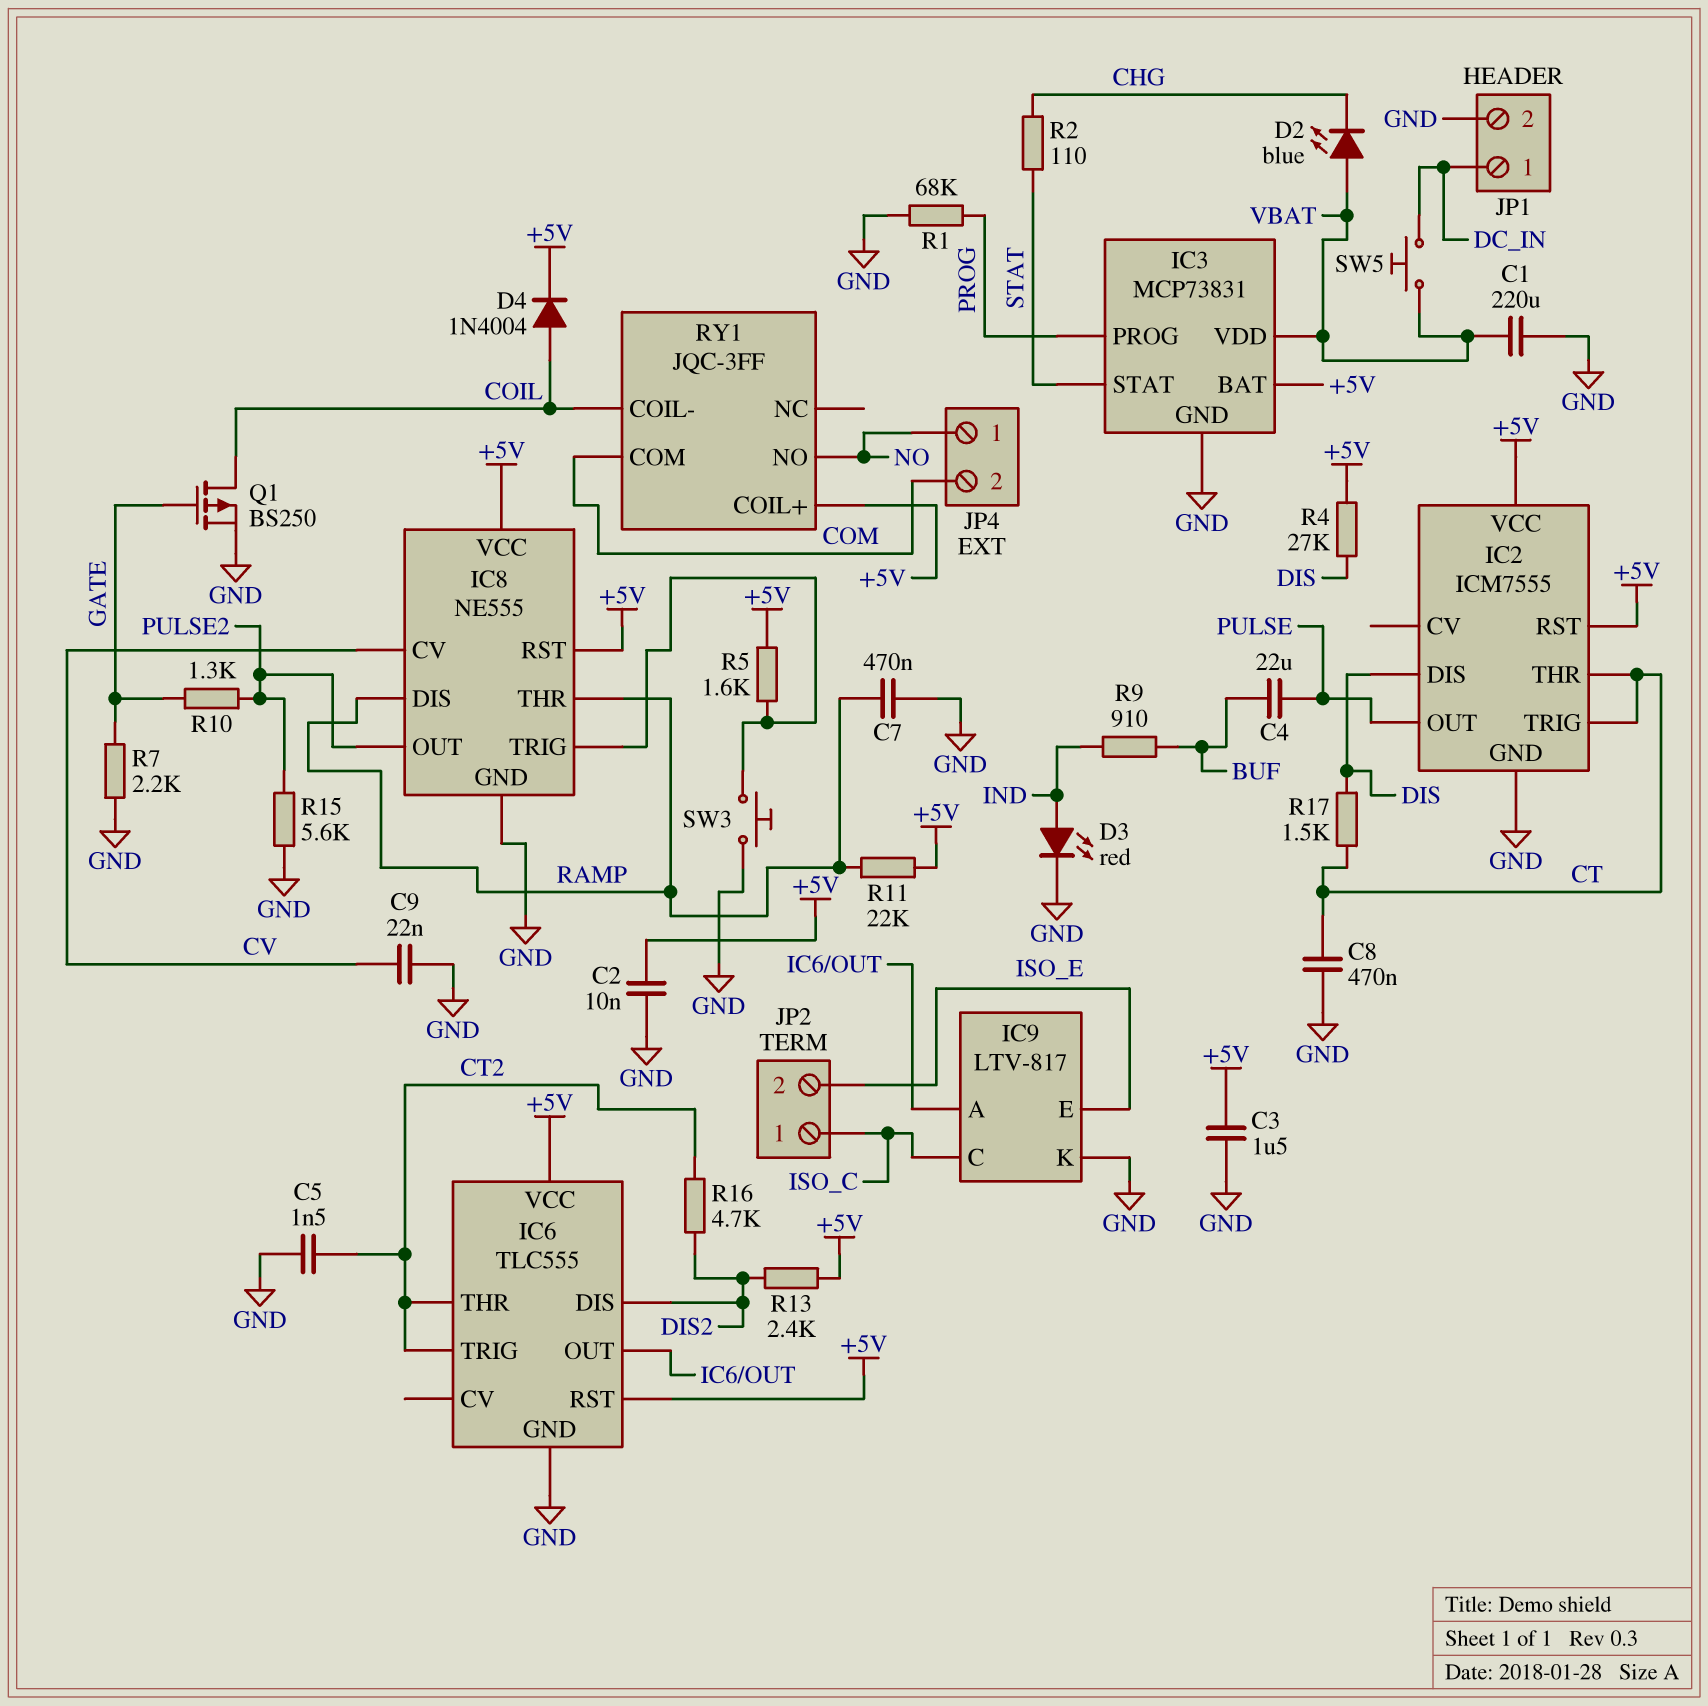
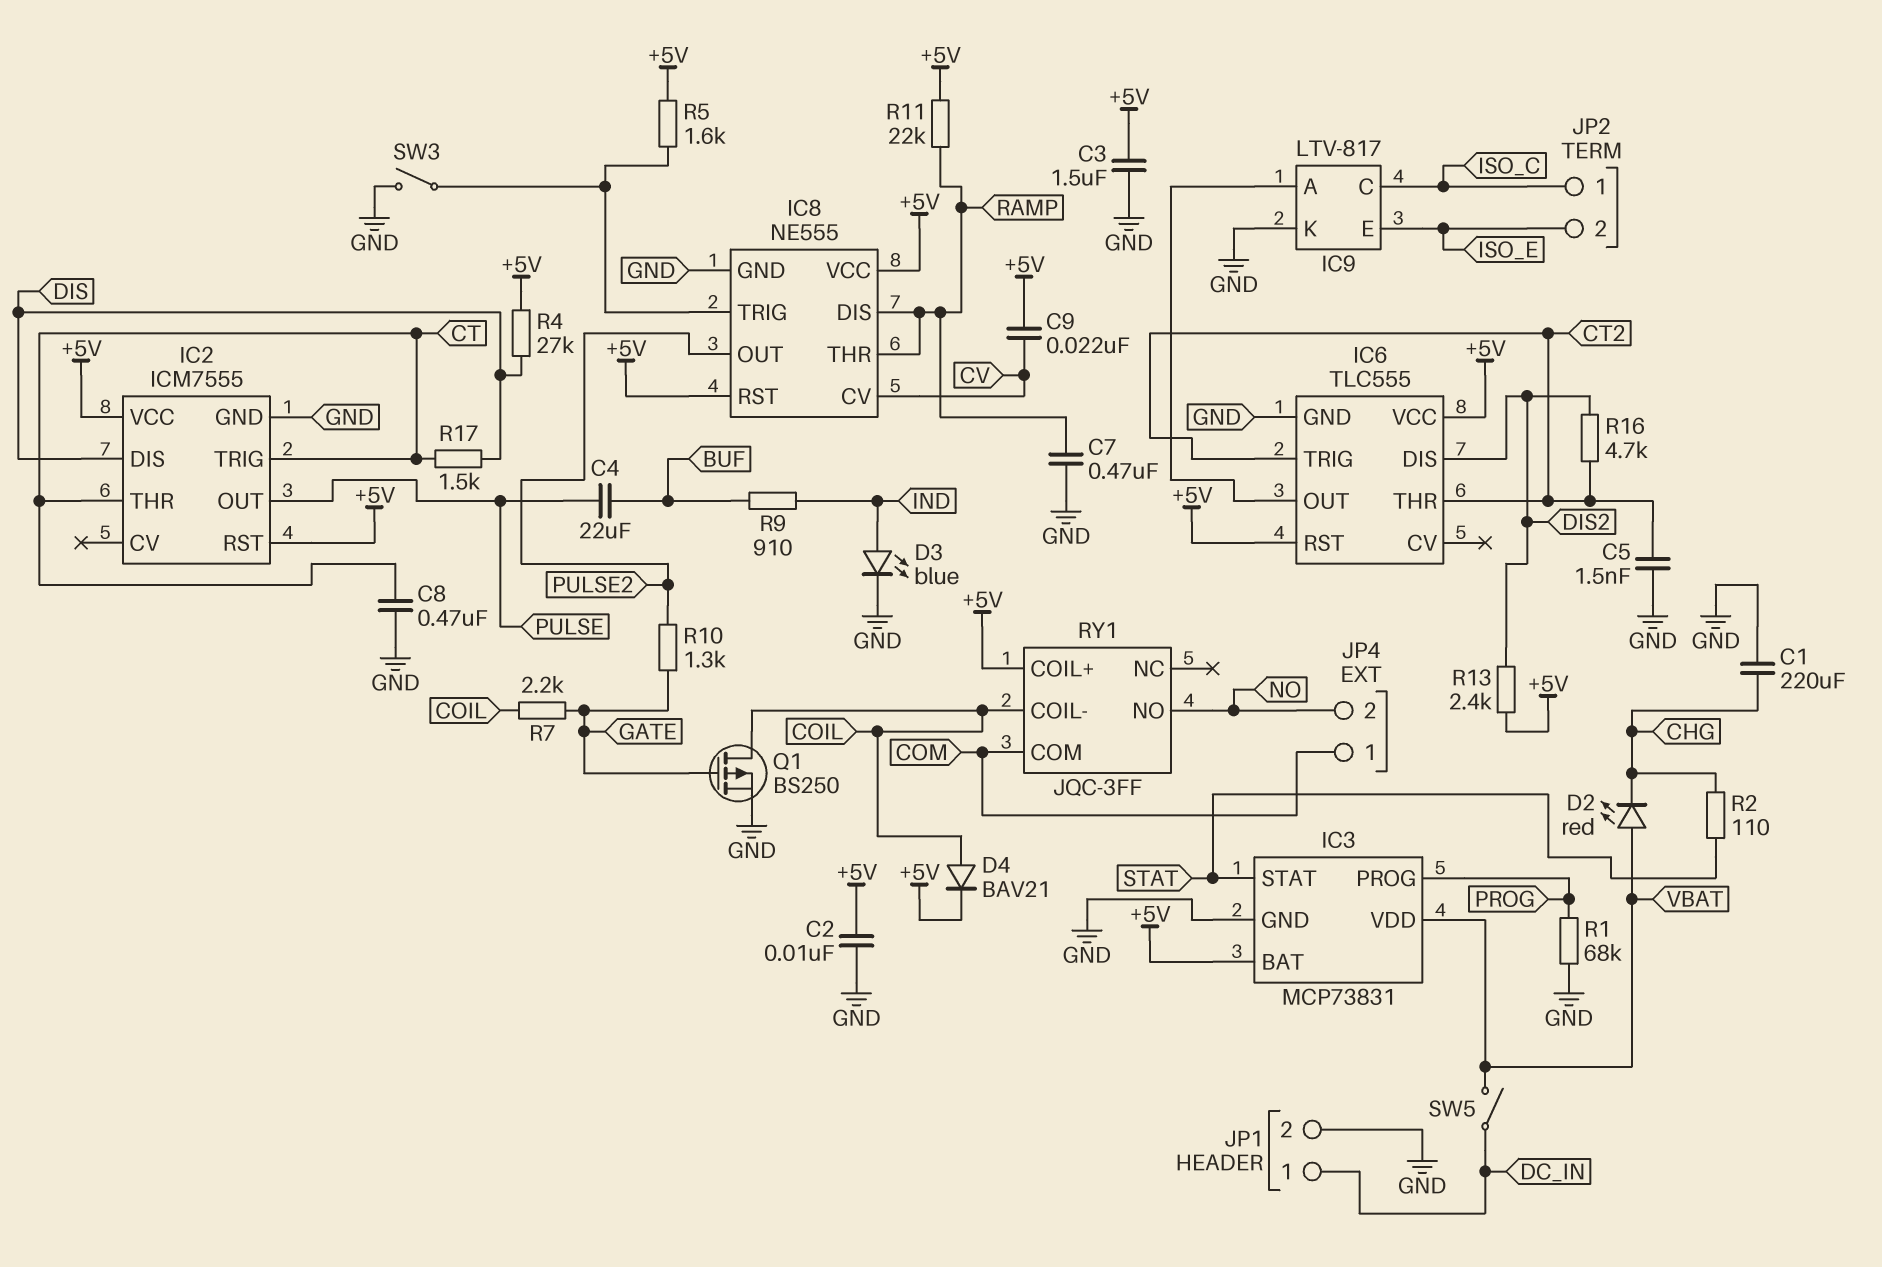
C1: 220uF (GND, VBAT) -> 220uF (CHG, GND)
C9: 22nF (CV, GND) -> 22nF (+5V, CV)
D2: LED blue (A VBAT, K CHG) -> LED red (A VBAT, K CHG)
D3: LED red (A IND, K GND) -> LED blue (A IND, K GND)
D4: diode 1N4004 (A COIL, K +5V) -> diode BAV21 (A COIL, K +5V)
JP4 pin 1: NO -> COM
JP4 pin 2: COM -> NO
R7: 2.2k (GATE, GND) -> 2.2k (COIL, GATE)
R15: 5.6k (GND, PULSE2) -> none
SW3: button (GND, IC8/TRIG) -> switch (GND, IC8/TRIG)
SW5: button (DC_IN, VBAT) -> switch (DC_IN, VBAT)

